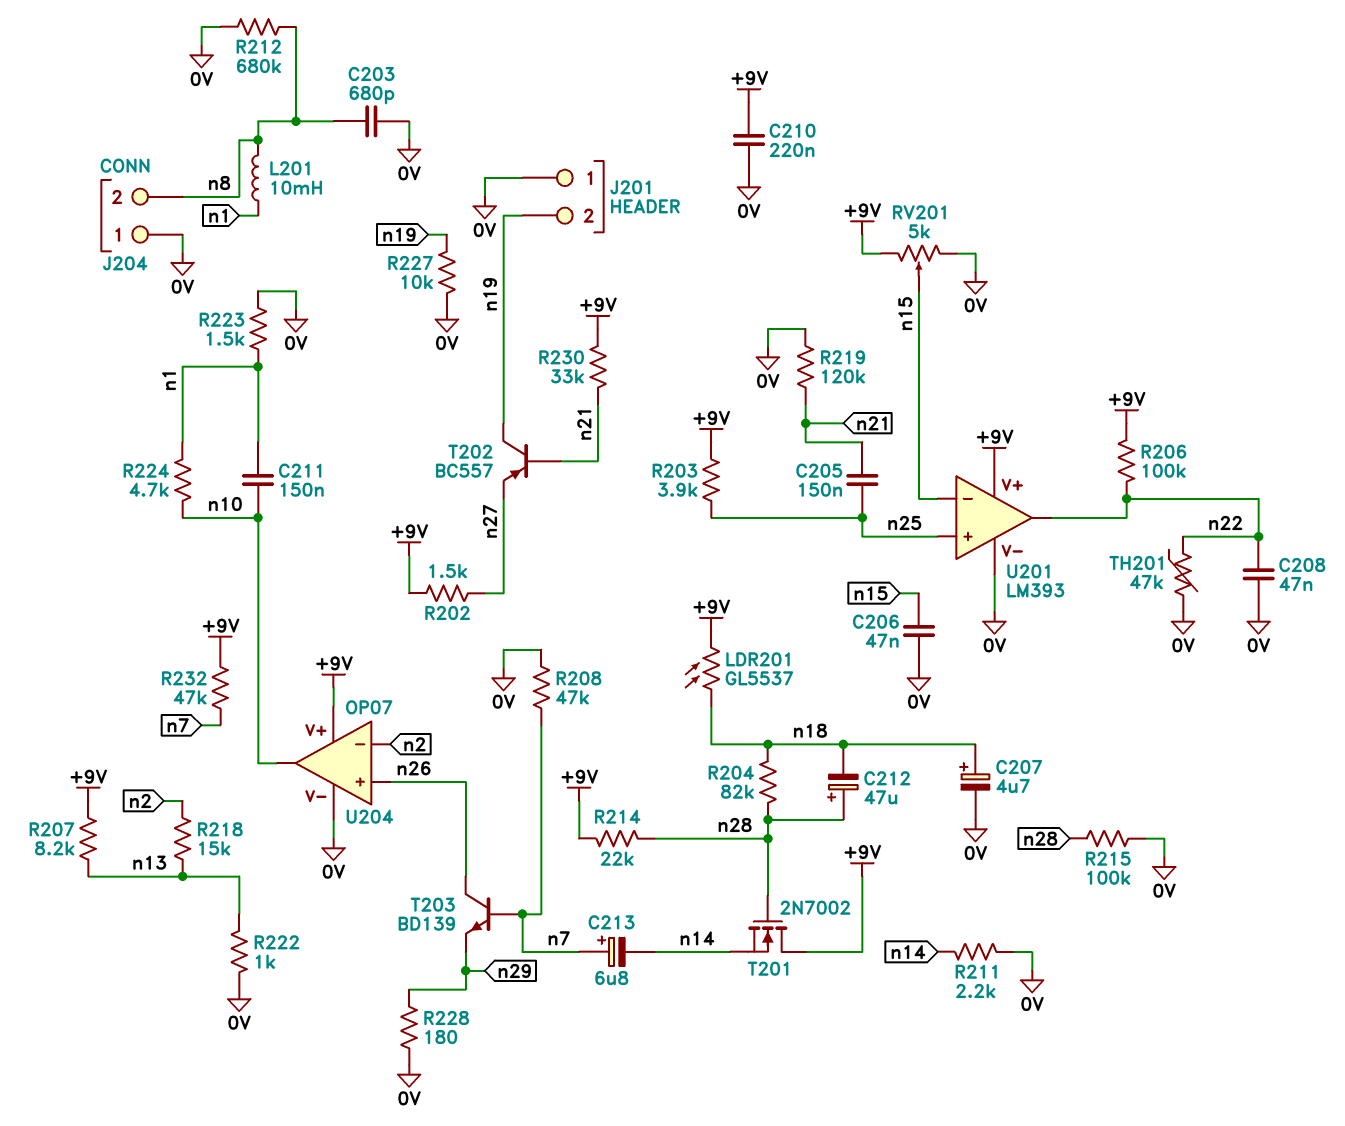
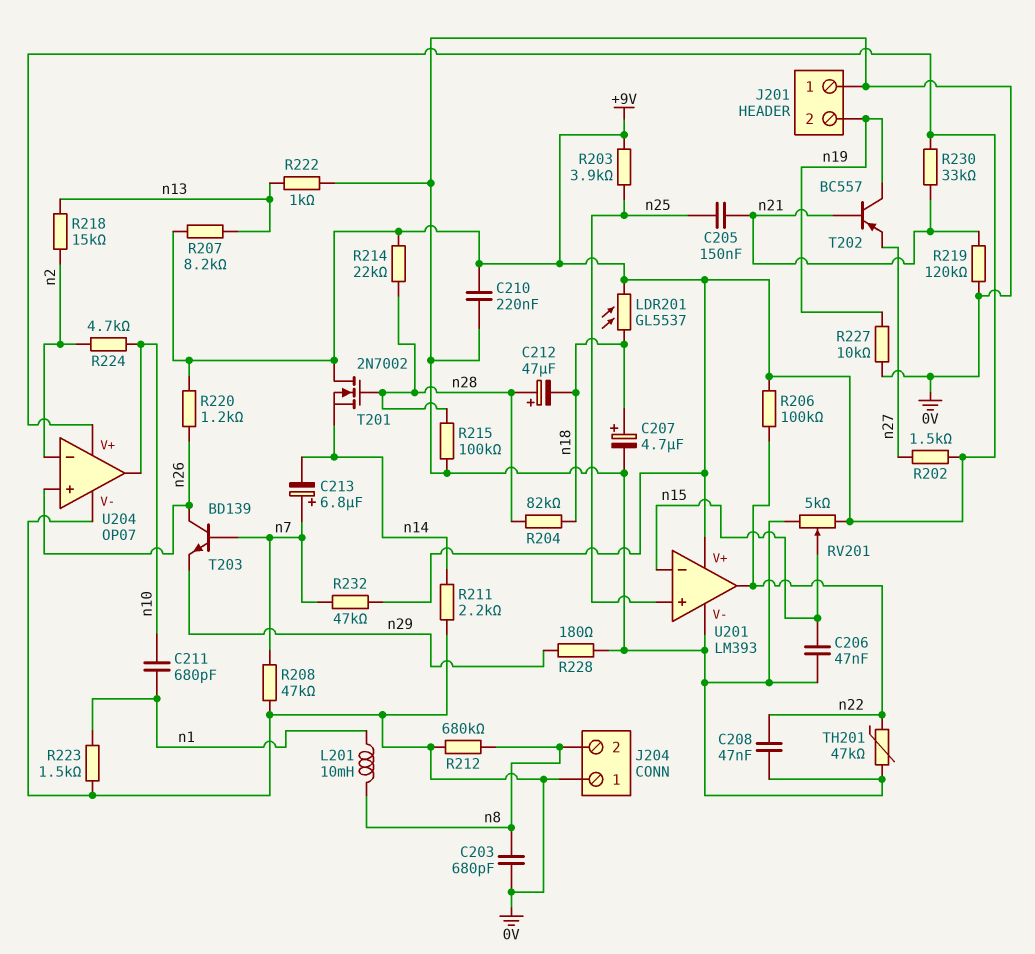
C211: 150nF (n1, n10) -> 680pF (n1, n10)
R220: none -> 1.2k (+9V, n26)
R224: 4.7k (n1, n10) -> 4.7k (n2, n10)

